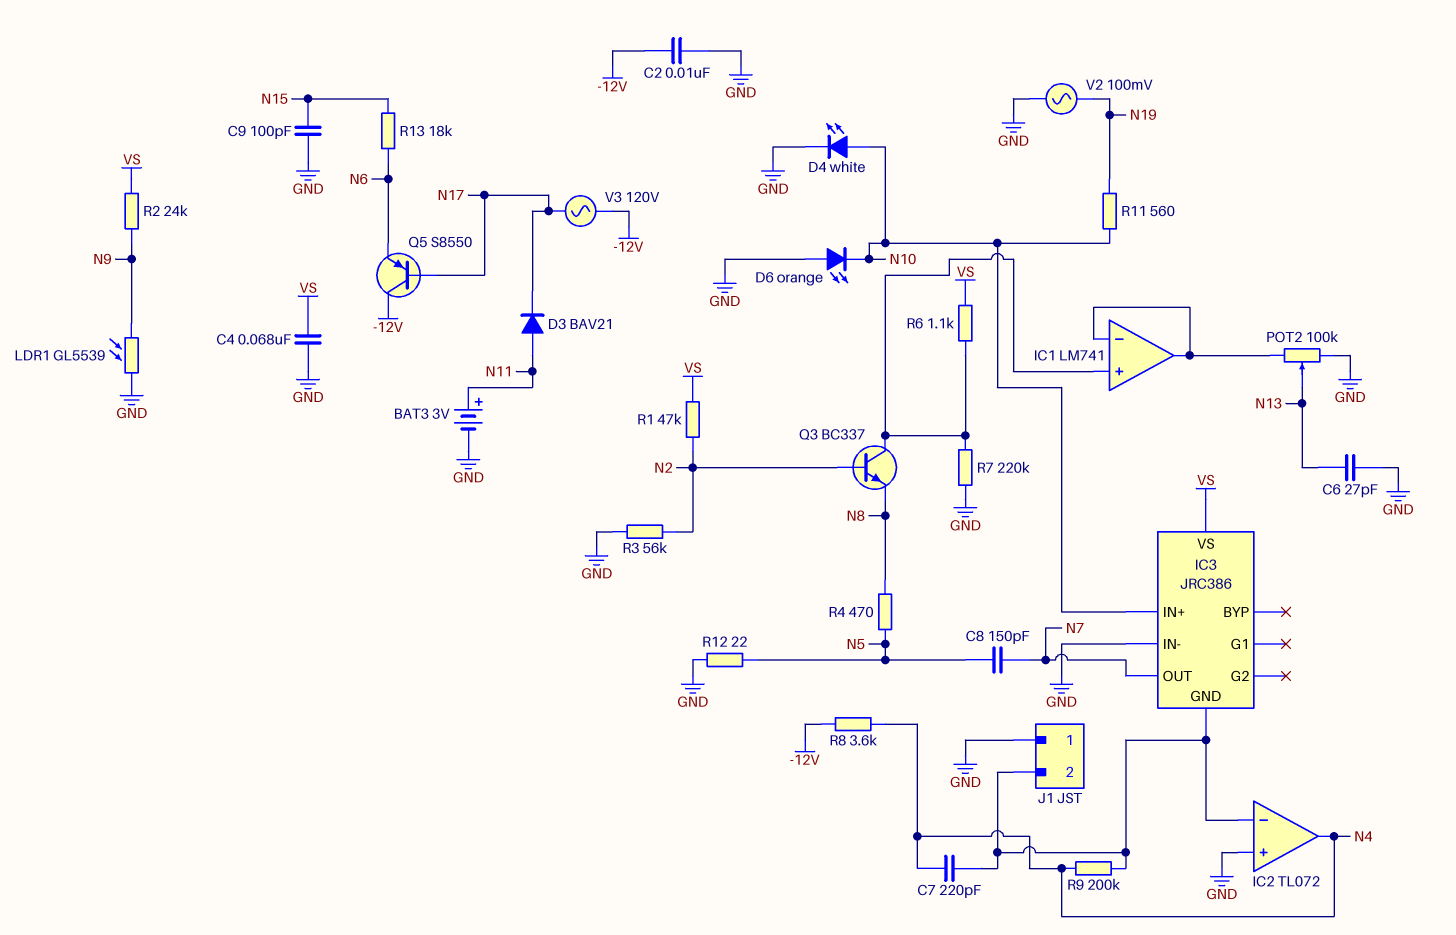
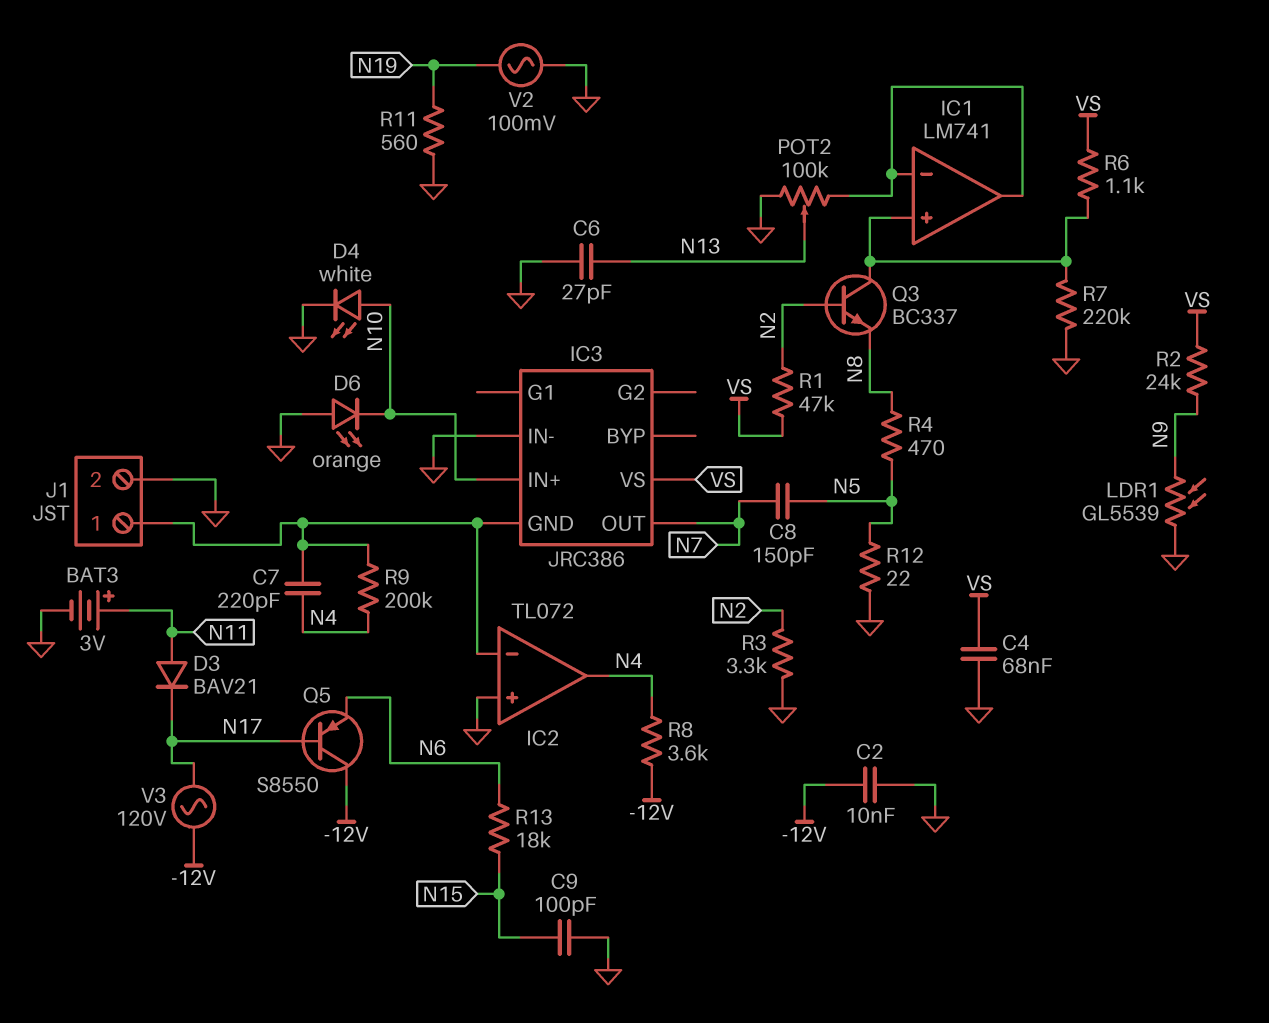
J1 pin 1: GND -> IC2/in-
J1 pin 2: IC2/in- -> GND
R3: 56k (GND, N2) -> 3.3k (GND, N2)
R11: 560 (N10, N19) -> 560 (GND, N19)

